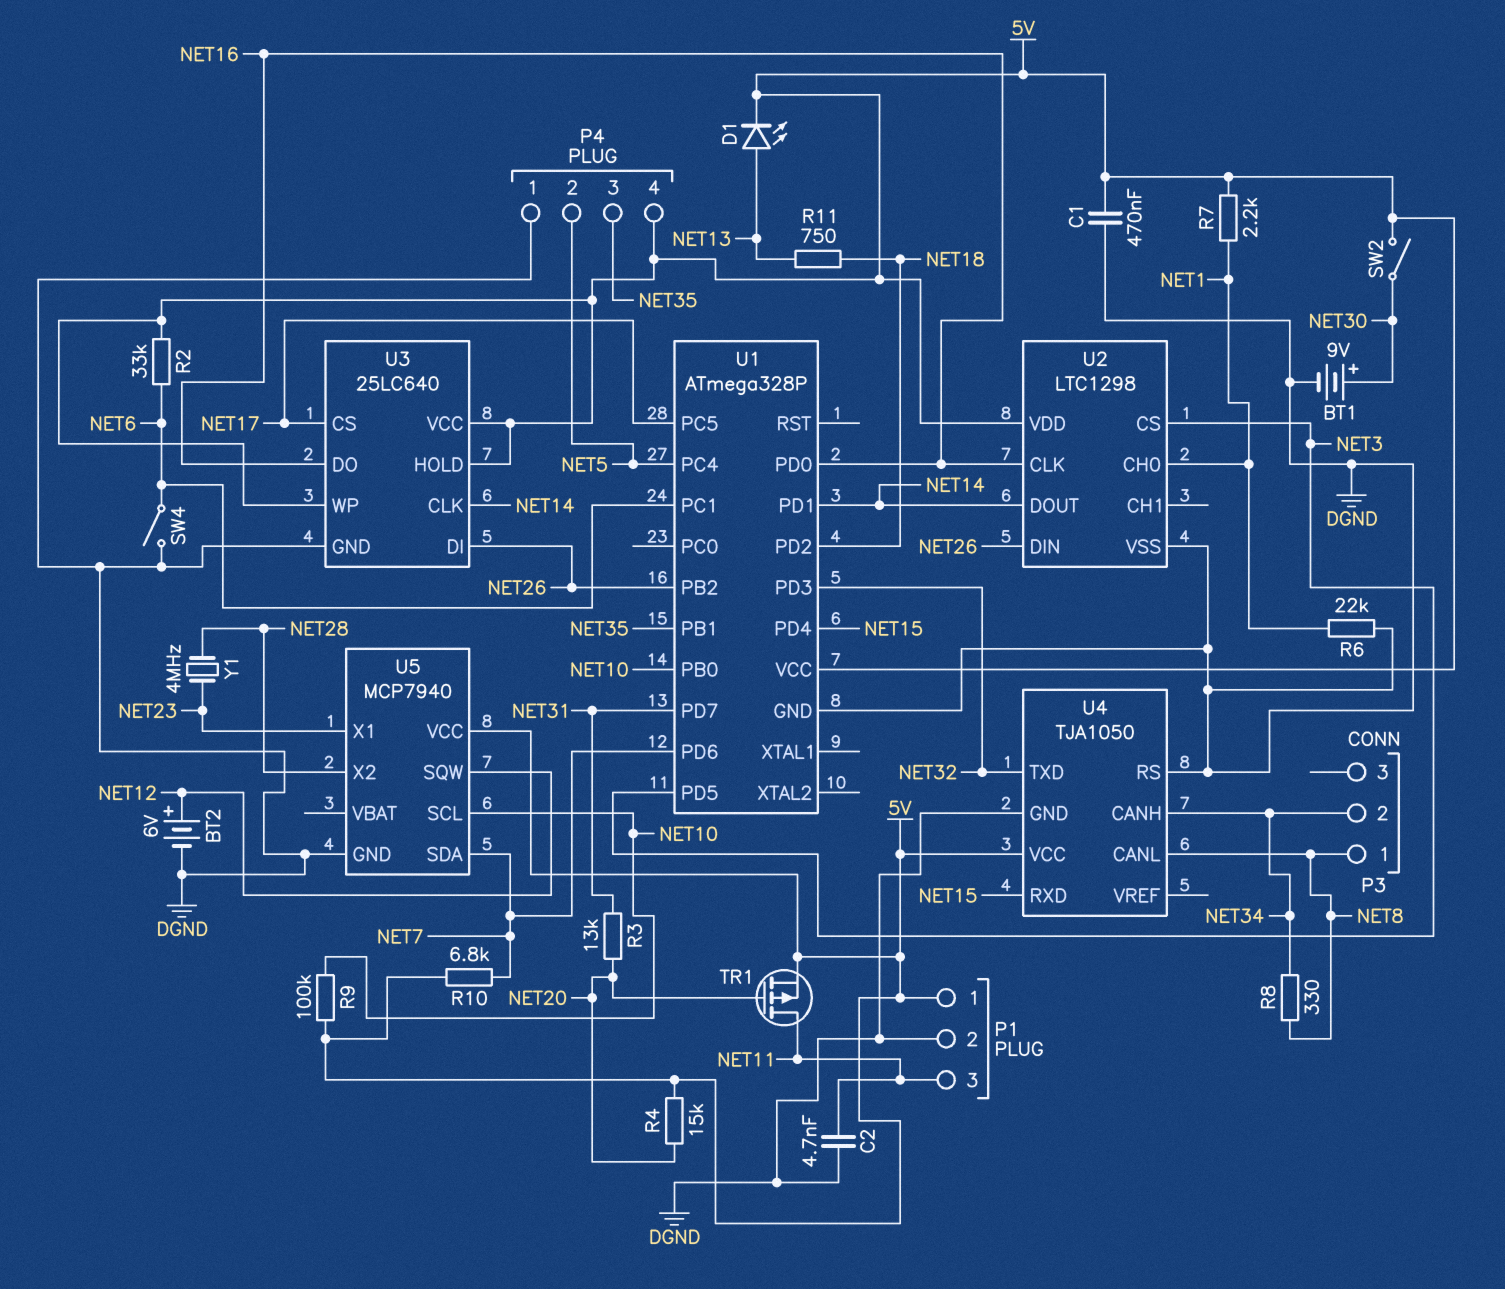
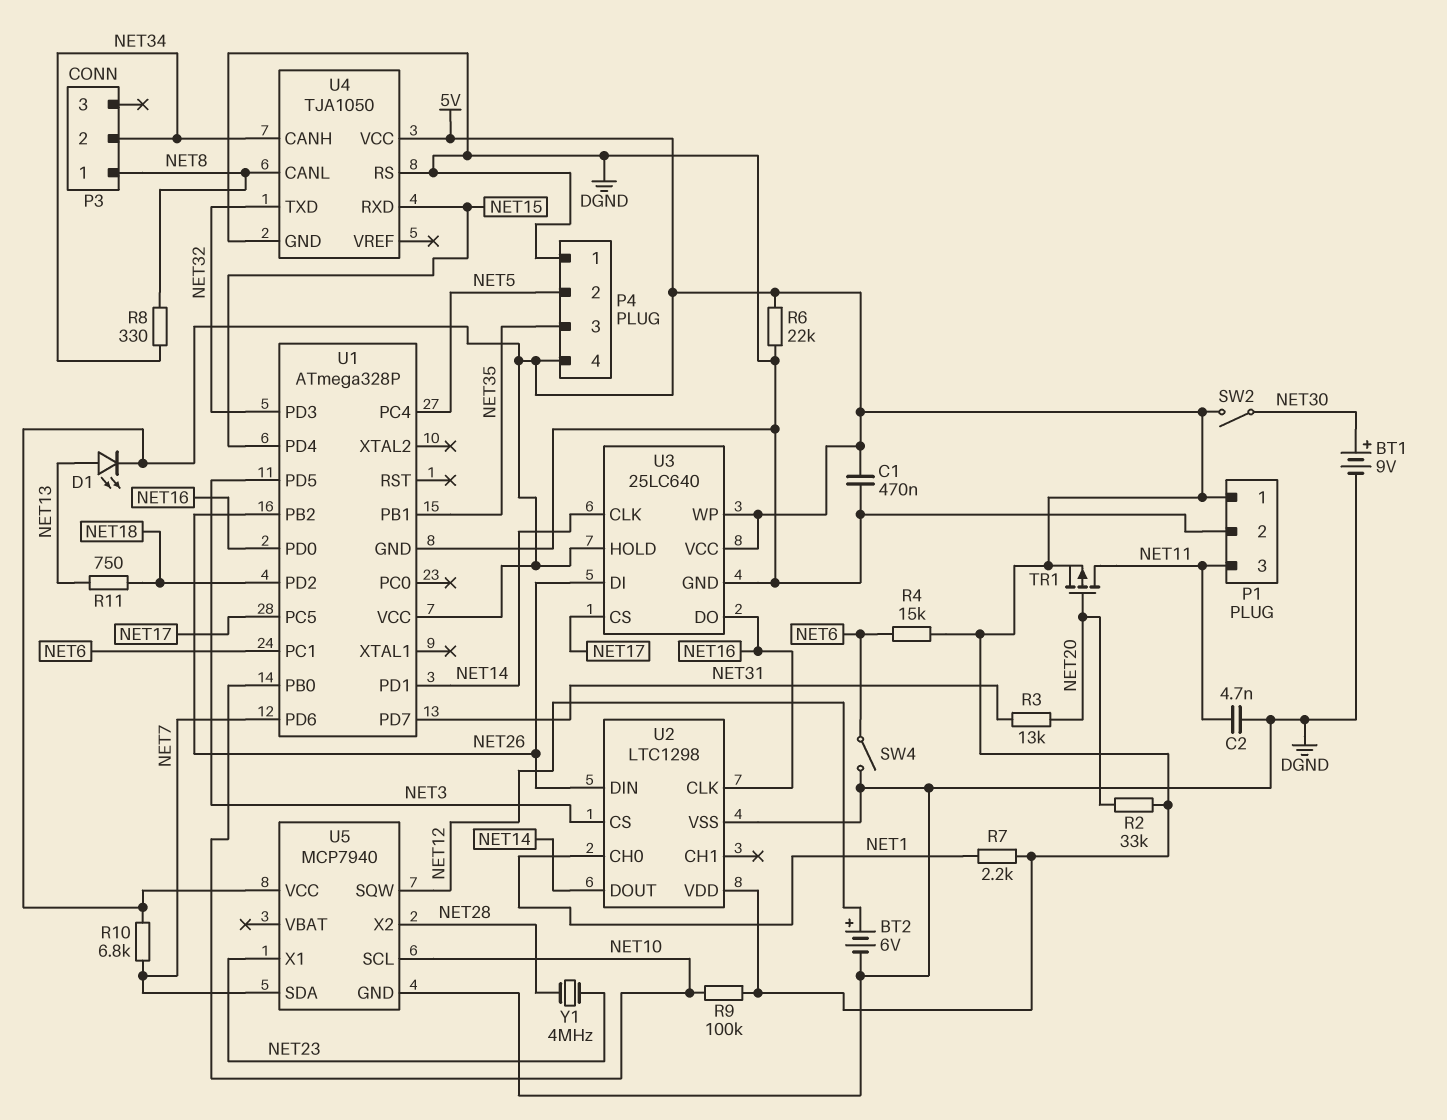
R2: 33k (5V, NET6) -> 33k (5V, NET20)
R4: 15k (5V, NET20) -> 15k (5V, NET6)
R6: 22k (DGND, NET1) -> 22k (5V, DGND)

